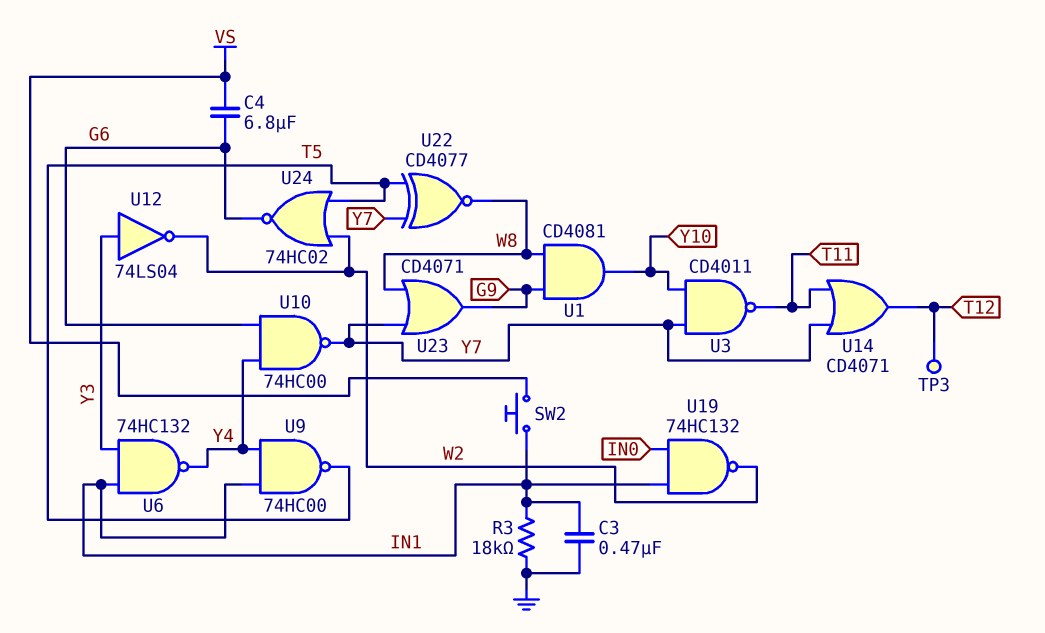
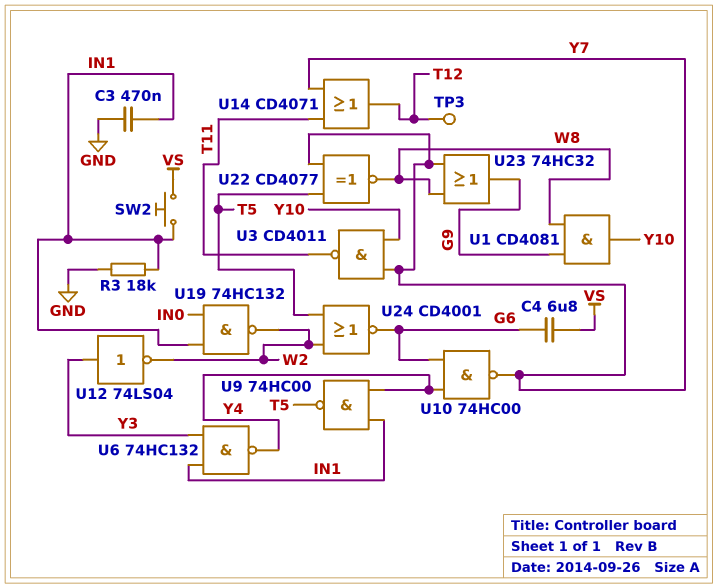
U23: OR CD4071 (in W8, in Y7, out G9) -> OR 74HC32 (in W8, in Y7, out G9)
U24: NOR 74HC02 (in T5, in W2, out G6) -> NOR CD4001 (in T5, in W2, out G6)

